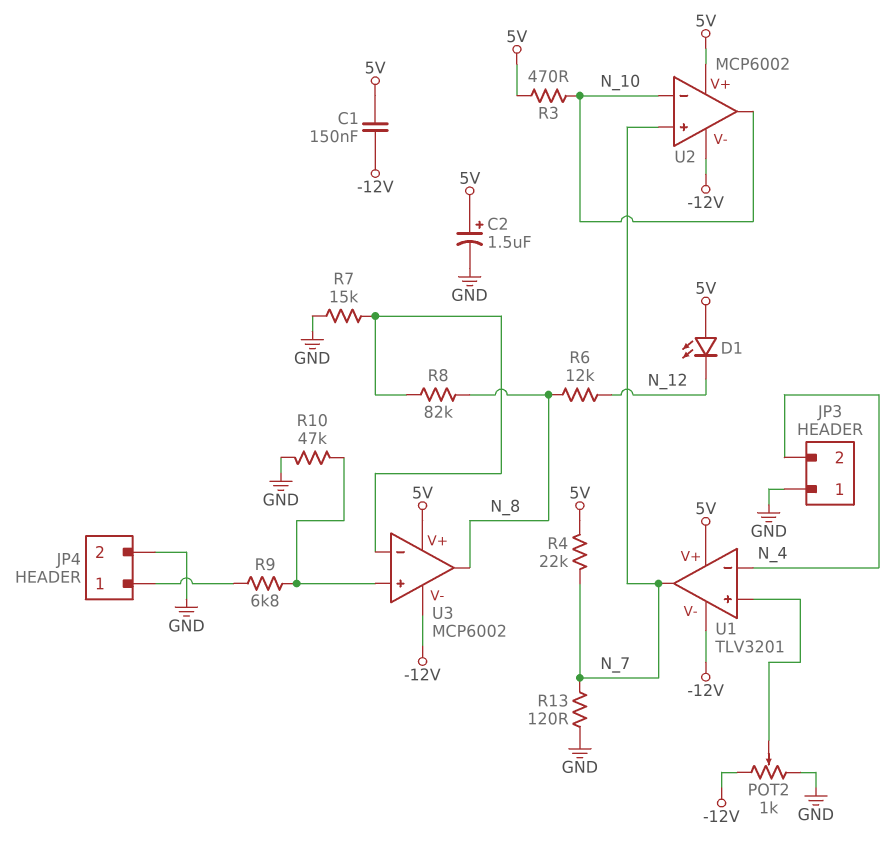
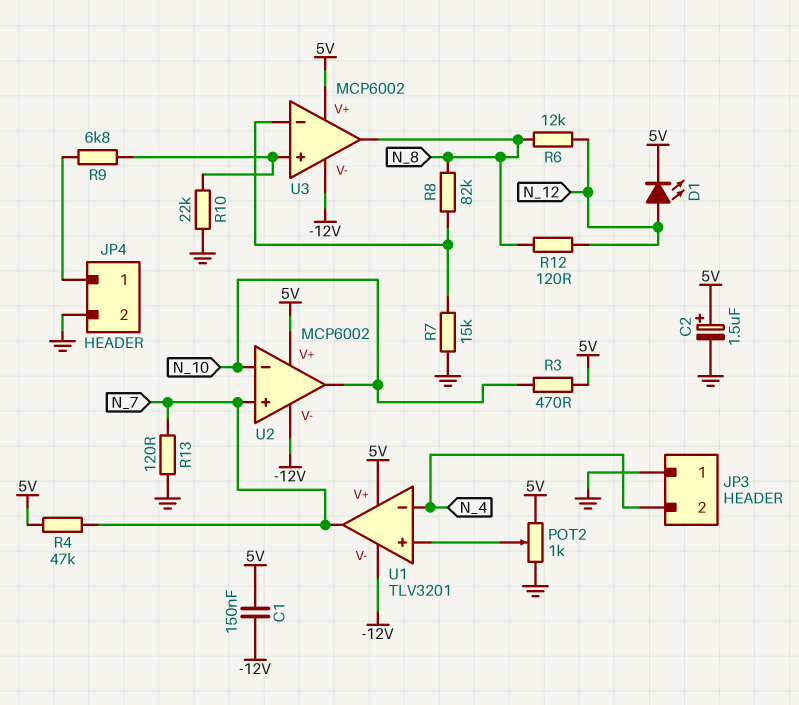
D1: LED (A 5V, K N_12) -> LED (A N_12, K 5V)
POT2: 1k (-12V, GND, wiper U1/in+) -> 1k (5V, GND, wiper U1/in+)
R4: 22k (5V, N_7) -> 47k (5V, N_7)
R10: 47k (GND, U3/in+) -> 22k (GND, U3/in+)
R12: none -> 120 (N_8, N_12)

